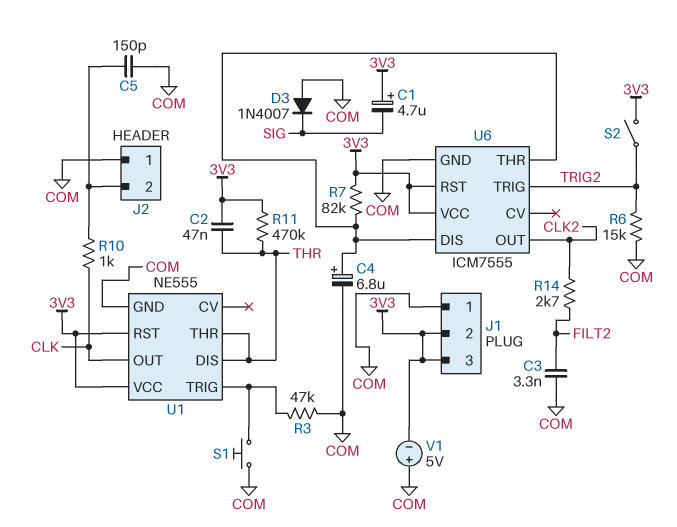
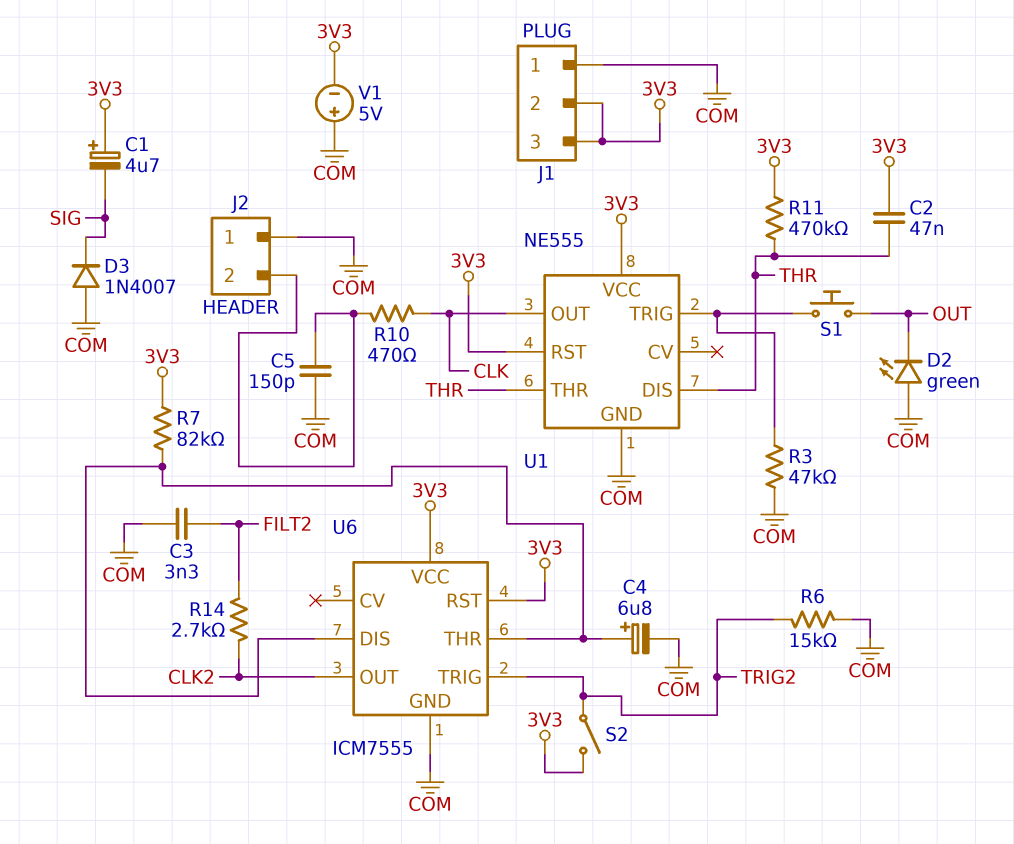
D2: none -> LED green (A COM, K OUT)
R10: 1k (CLK, J2/2) -> 470 (CLK, J2/2)
S1: button (COM, U1/TRIG) -> button (OUT, U1/TRIG)

